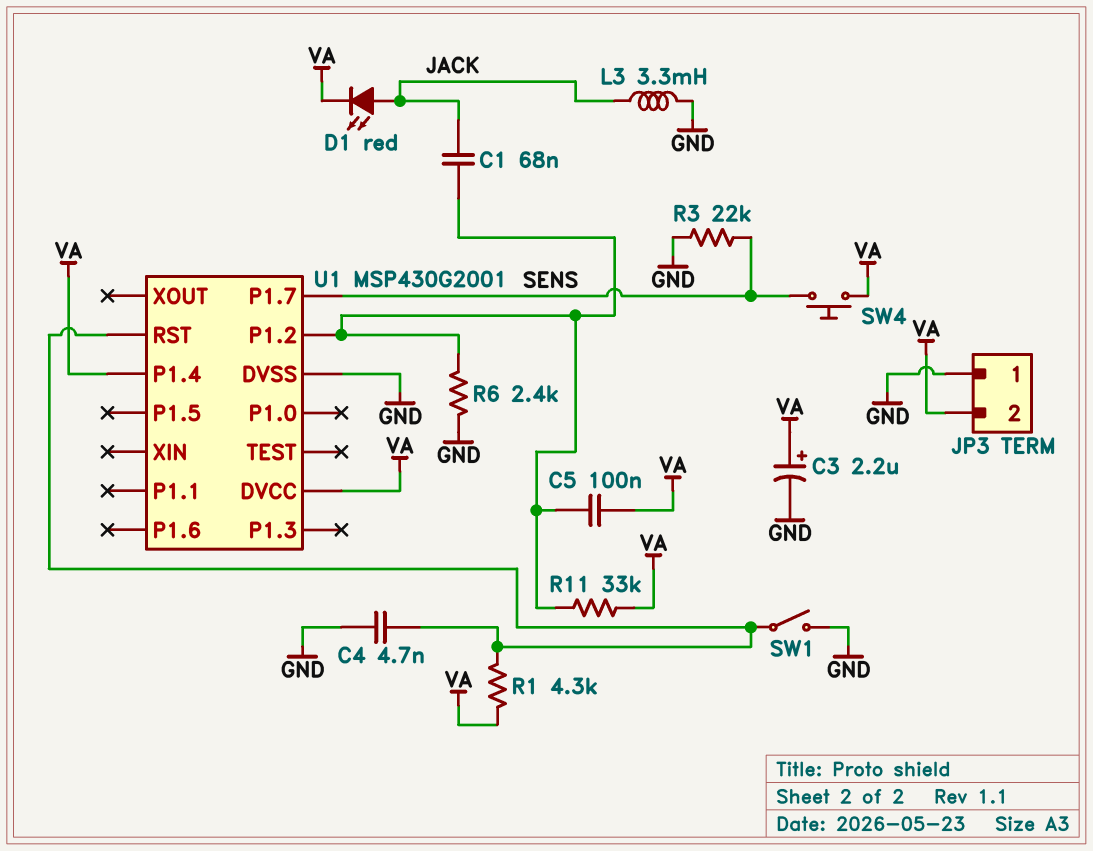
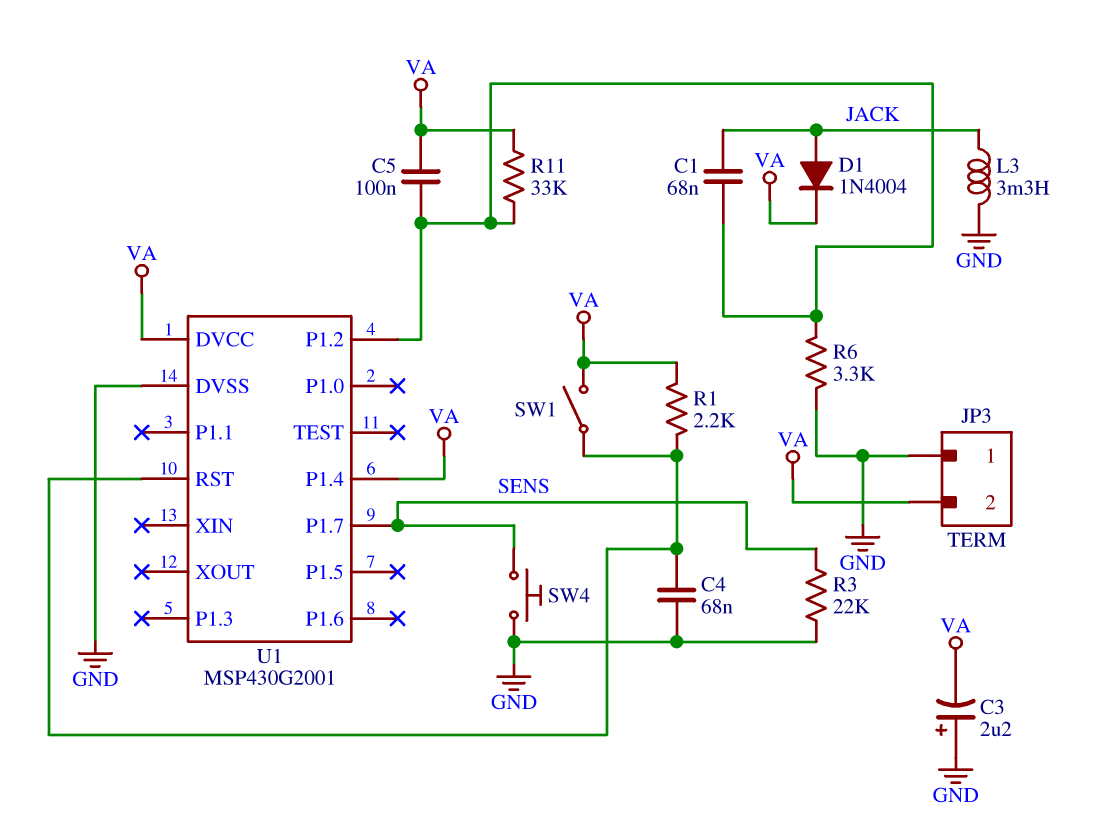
C3: 2.2uF (plus VA, minus GND) -> 2.2uF (plus GND, minus VA)
C4: 4.7nF (GND, U1/RST) -> 68nF (GND, U1/RST)
D1: LED red (A JACK, K VA) -> diode 1N4004 (A JACK, K VA)
R1: 4.3k (U1/RST, VA) -> 2.2k (U1/RST, VA)
R6: 2.4k (GND, U1/P1.2) -> 3.3k (GND, U1/P1.2)
SW1: switch (GND, U1/RST) -> switch (U1/RST, VA)
SW4: button (SENS, VA) -> button (GND, SENS)

